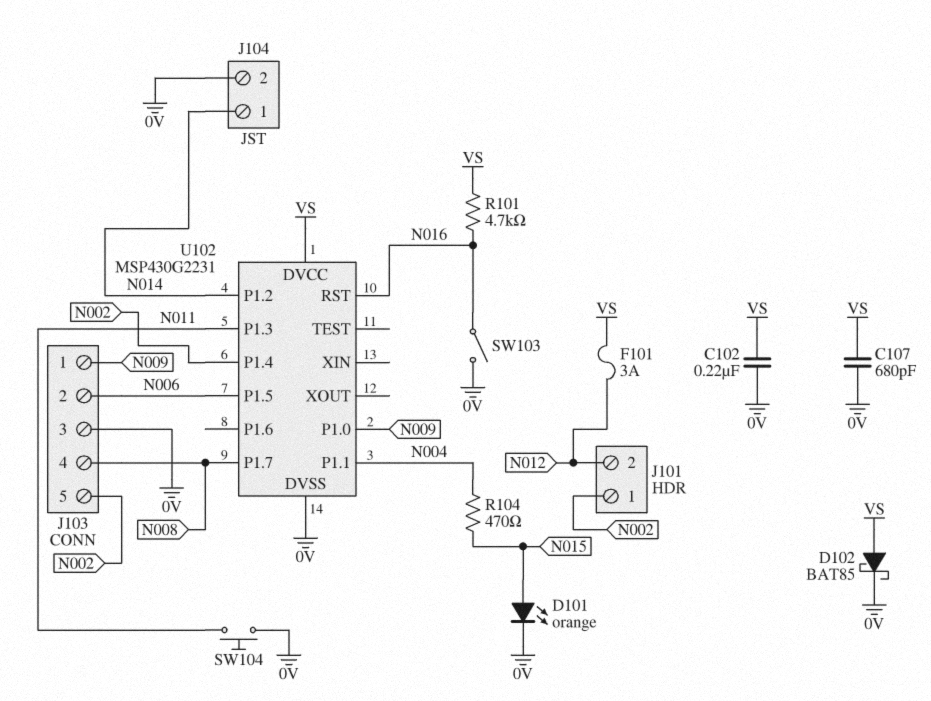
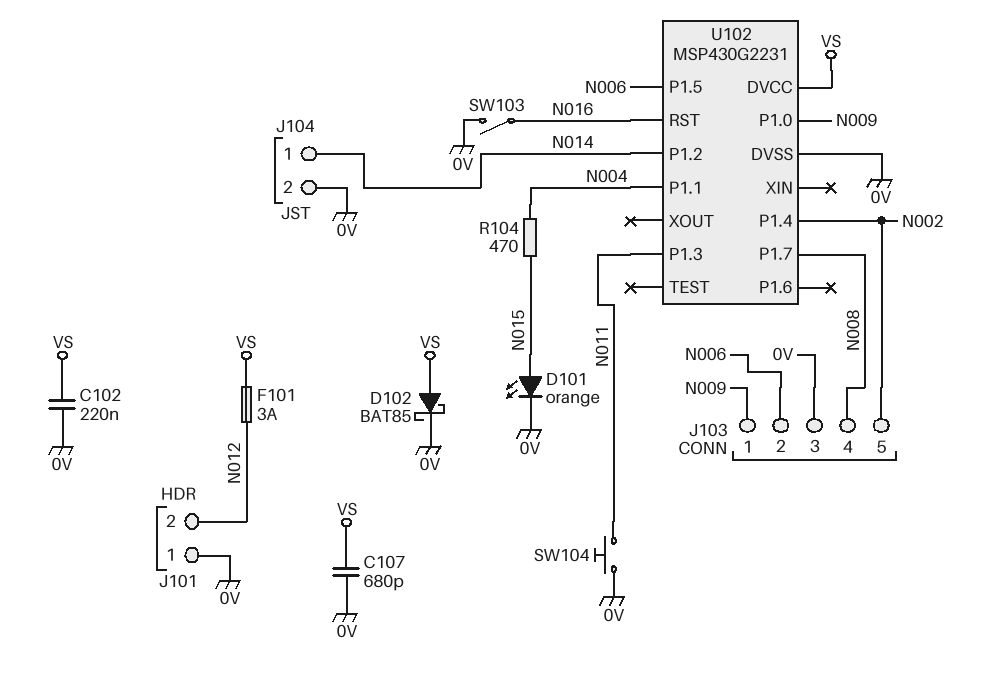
J101 pin 1: N002 -> 0V
R101: 4.7k (N016, VS) -> none

